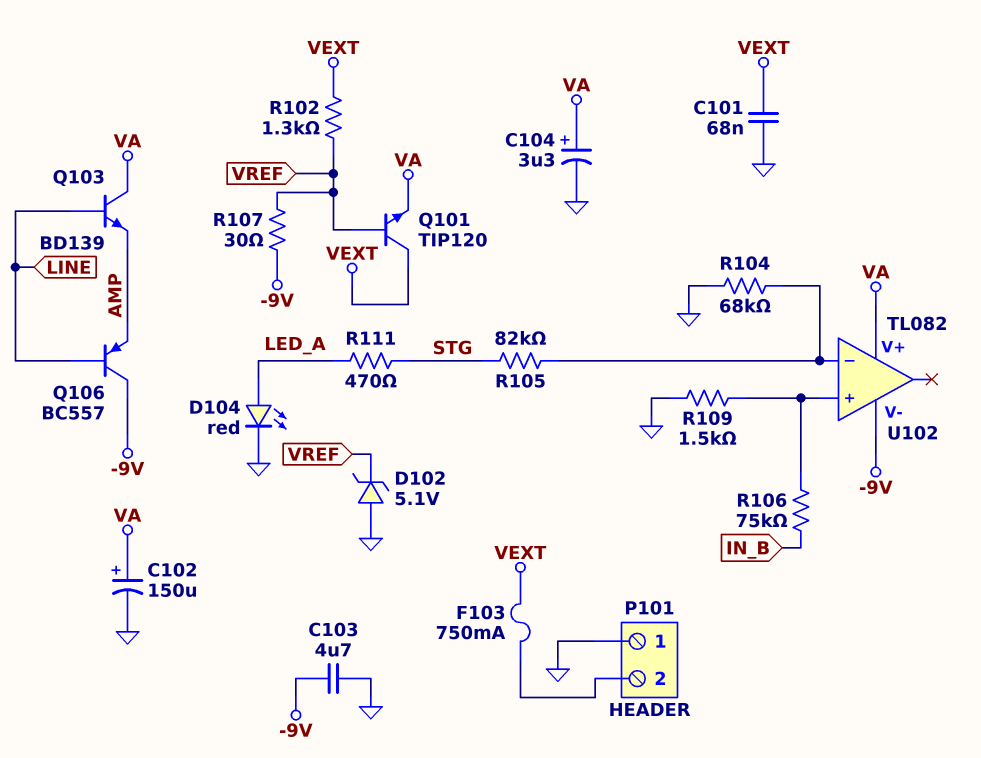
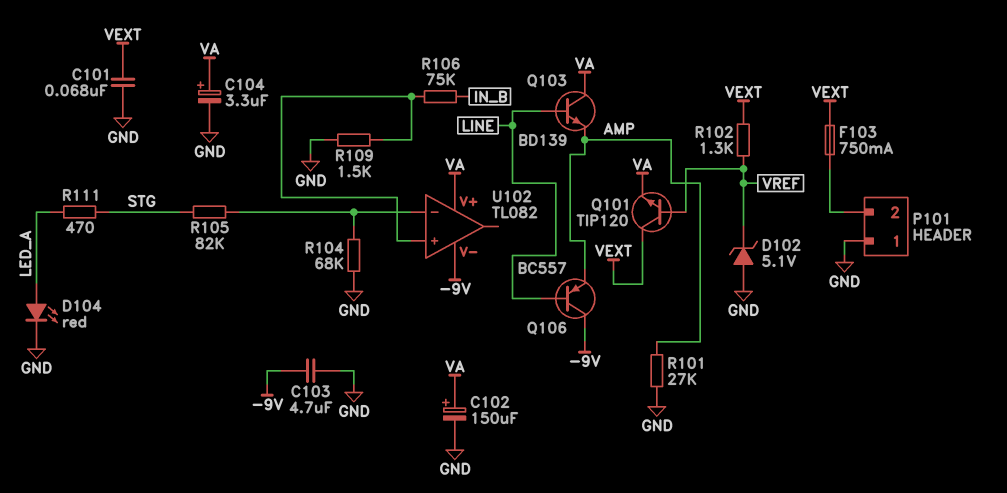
R101: none -> 27k (AMP, GND)
R107: 30 (-9V, VREF) -> none

